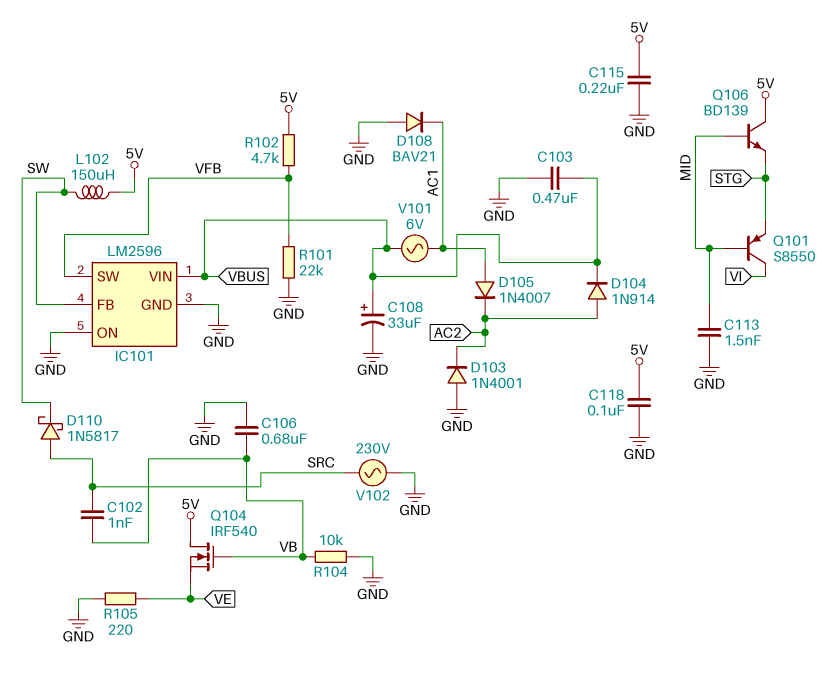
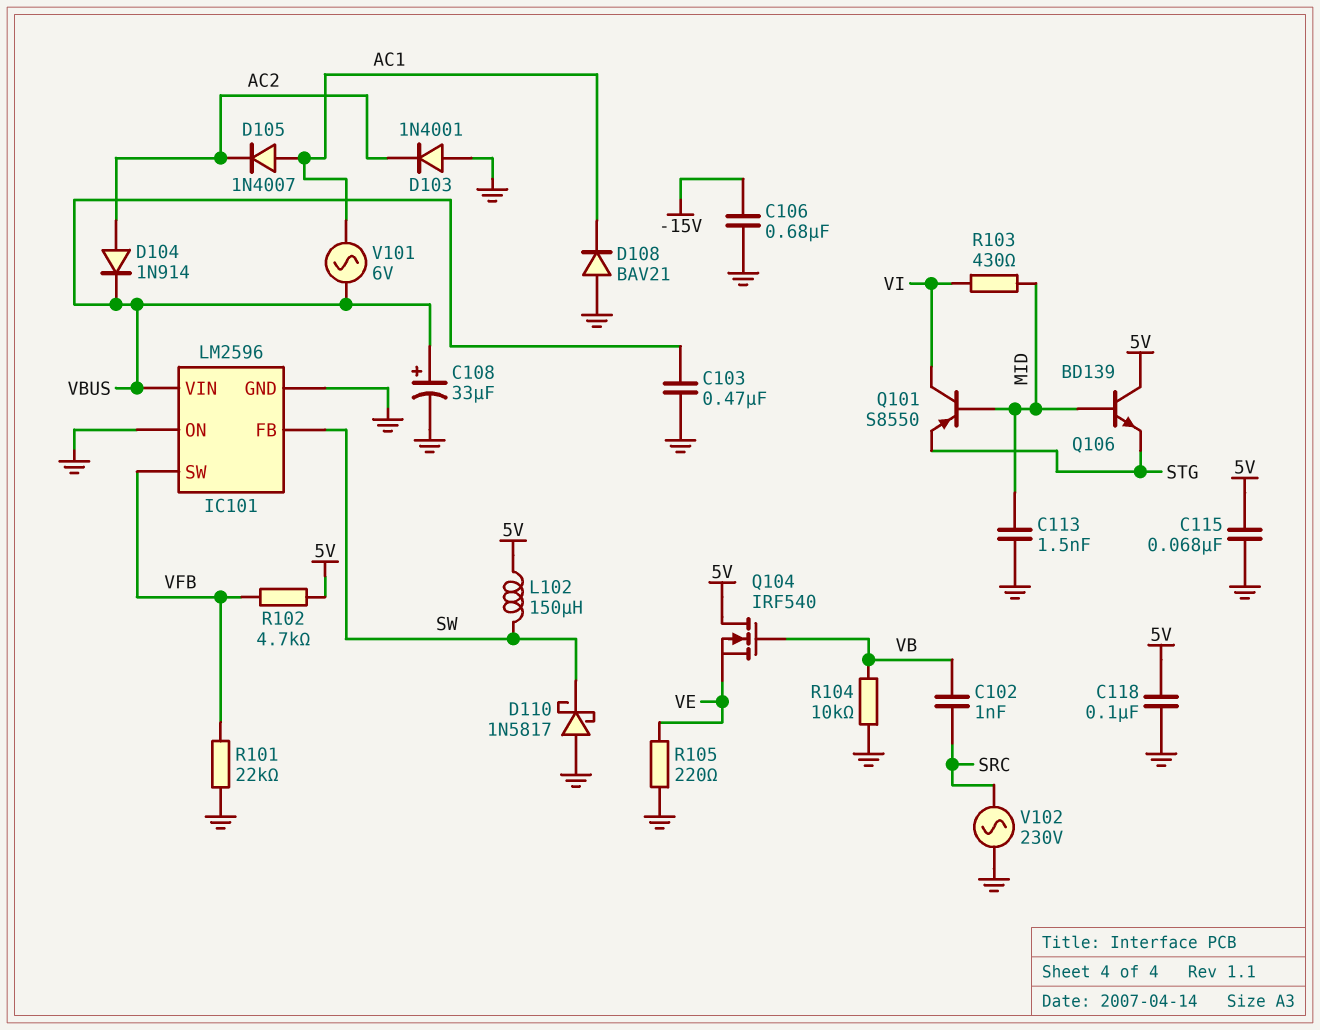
C106: 680nF (GND, VB) -> 680nF (-15V, GND)
C115: 220nF (5V, GND) -> 68nF (5V, GND)
D110: schottky 1N5817 (A SRC, K SW) -> schottky 1N5817 (A GND, K SW)
R103: none -> 430 (MID, VI)

